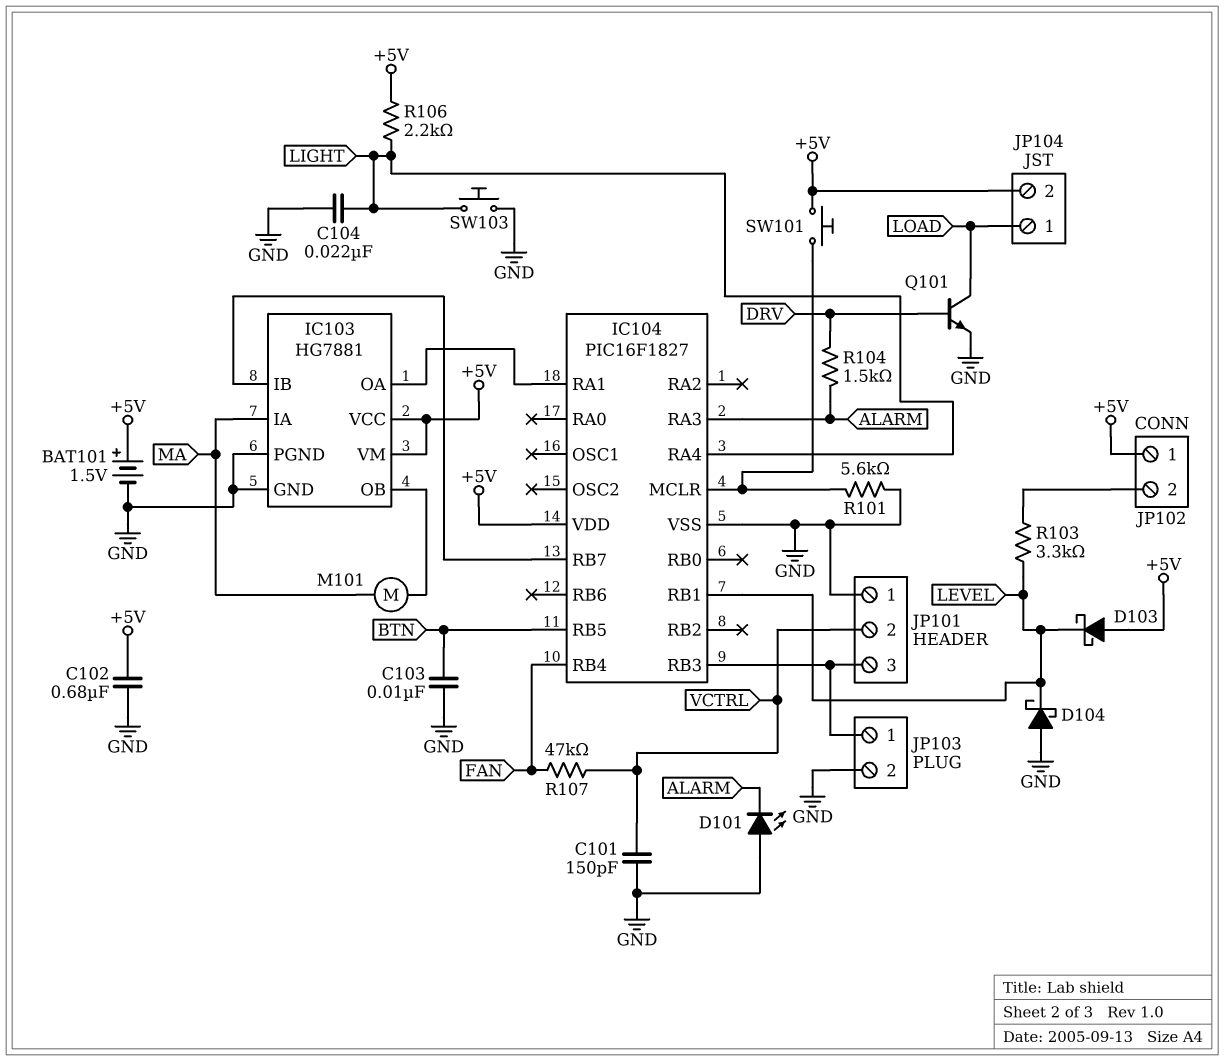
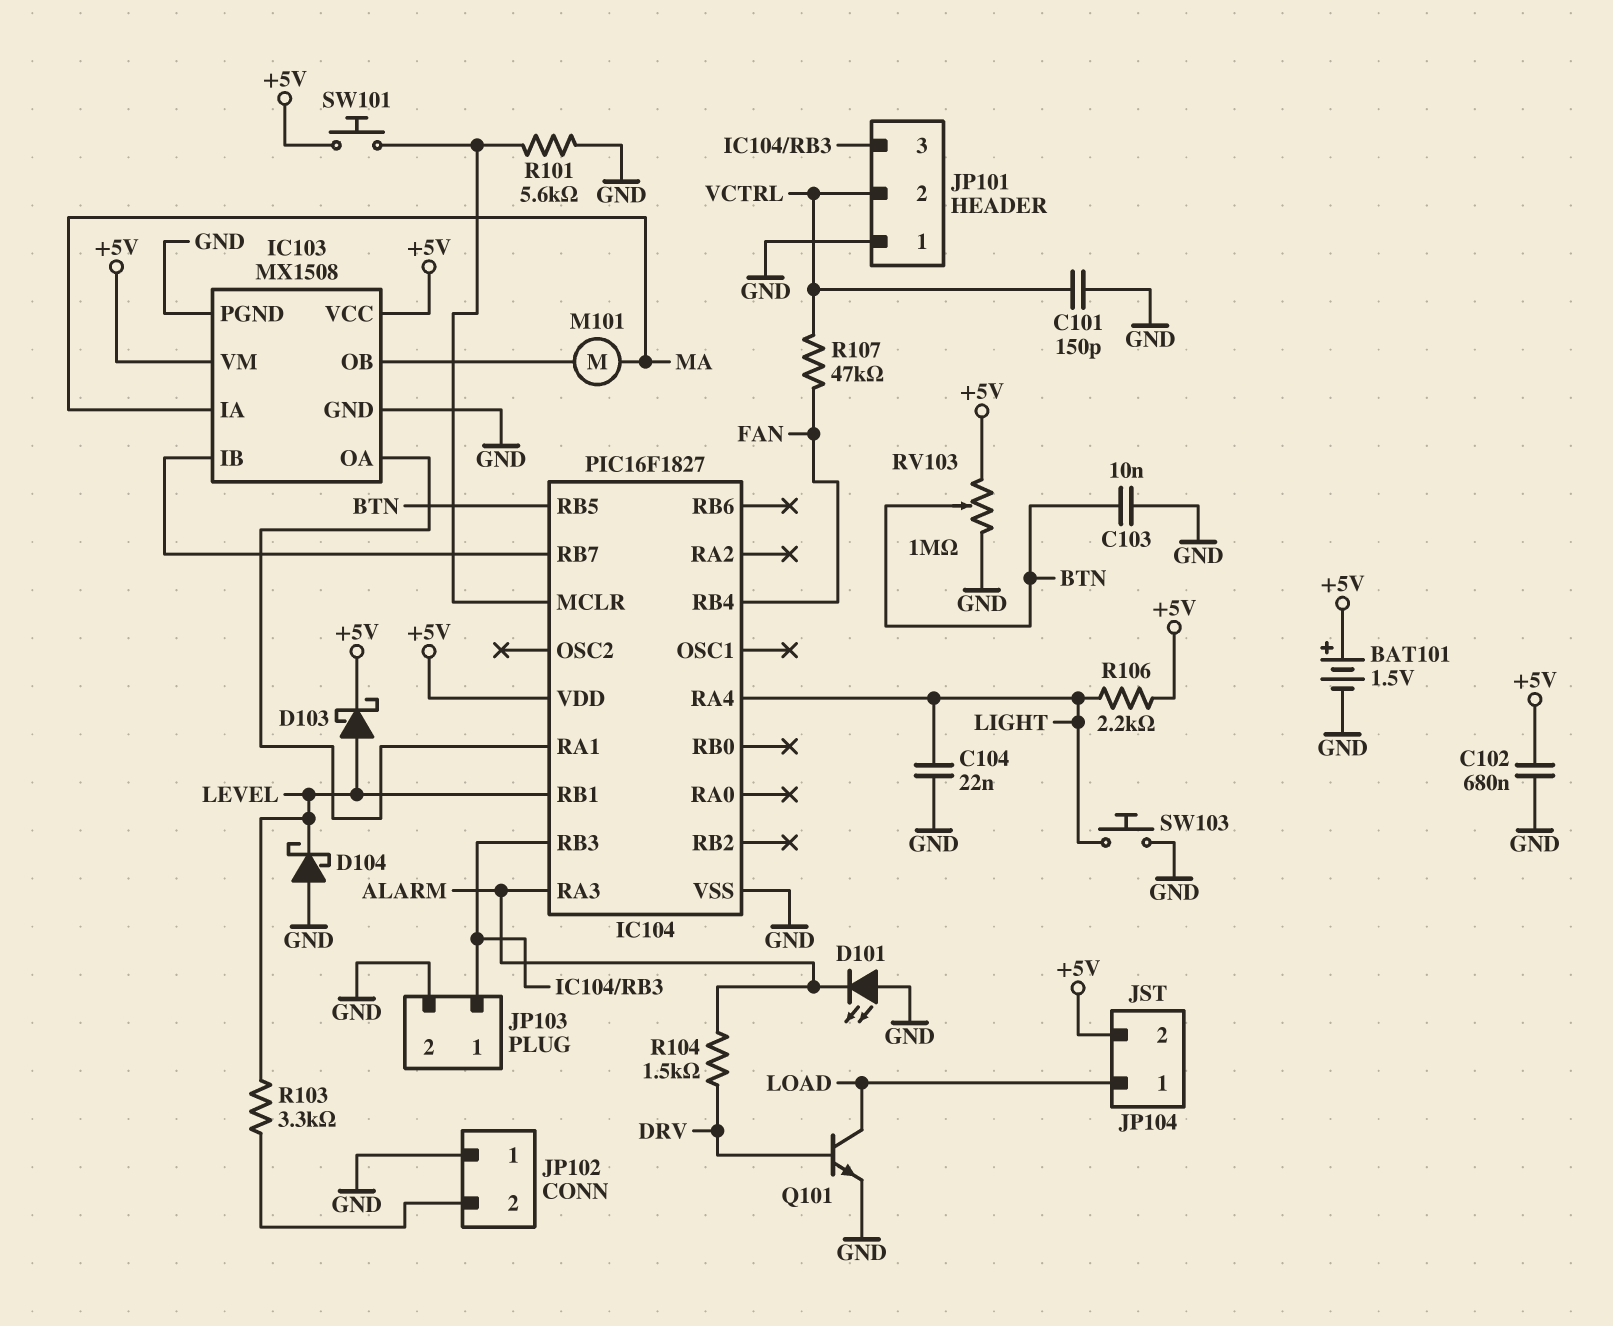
D103: schottky (A +5V, K LEVEL) -> schottky (A LEVEL, K +5V)
IC103: HG7881 -> MX1508
JP102 pin 1: +5V -> GND
RV103: none -> 1M (+5V, GND, wiper BTN)

